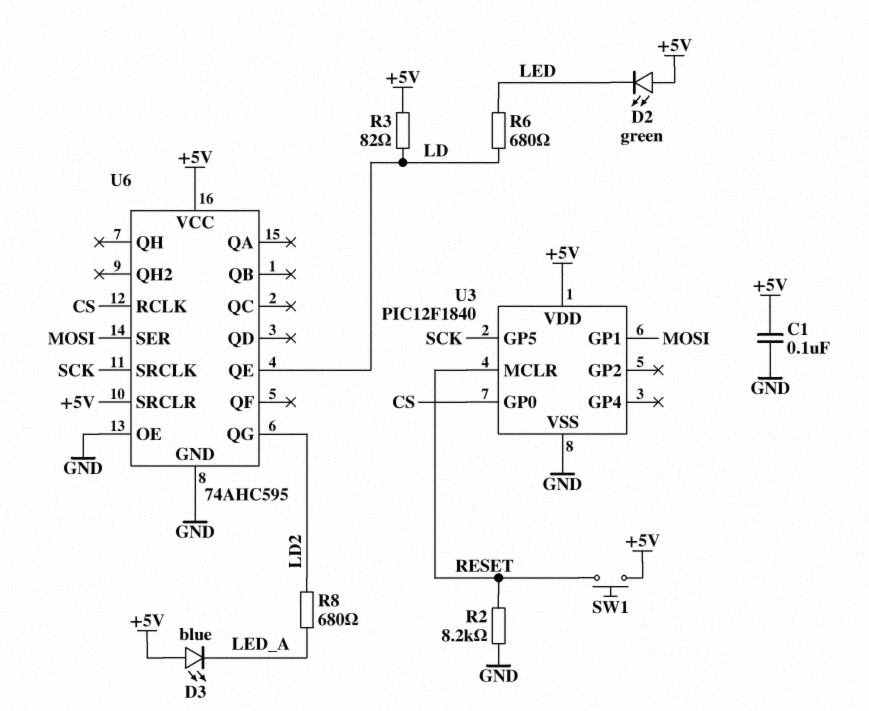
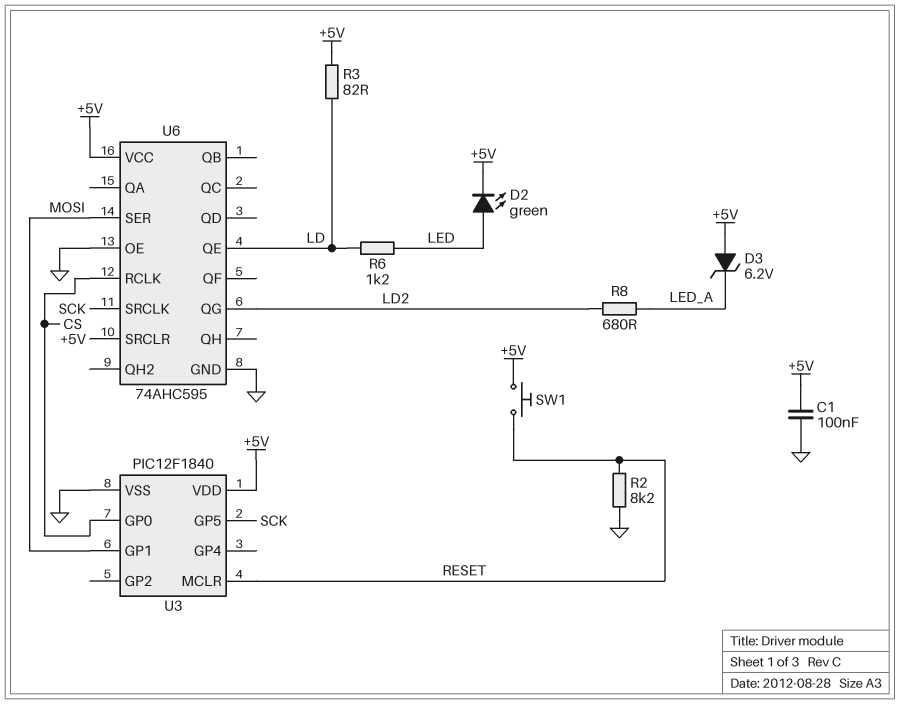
D2: LED green (A +5V, K LED) -> LED green (A LED, K +5V)
D3: LED blue (A +5V, K LED_A) -> zener 6.2V (A +5V, K LED_A)
R6: 680 (LD, LED) -> 1.2k (LD, LED)

